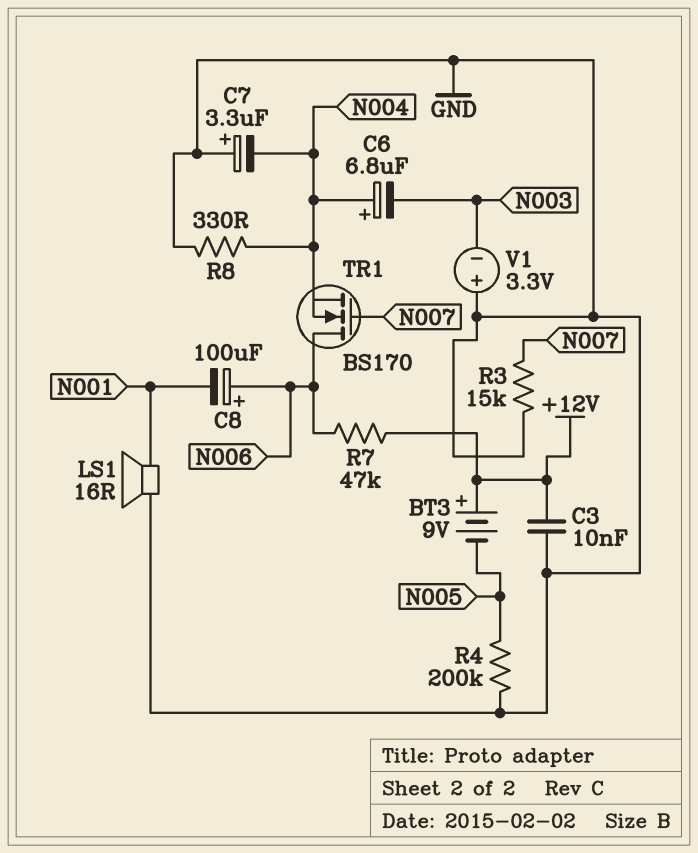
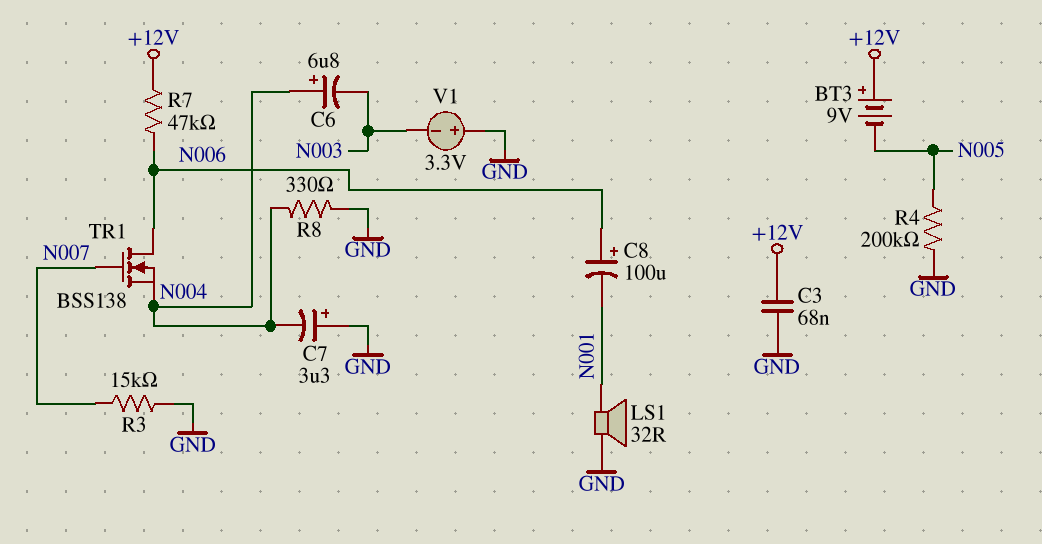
C3: 10nF (+12V, GND) -> 68nF (+12V, GND)
LS1: speaker 16R (GND, N001) -> speaker 32R (GND, N001)
TR1: NMOS BS170 (G N007, D N006, S N004) -> NMOS BSS138 (G N007, D N006, S N004)

